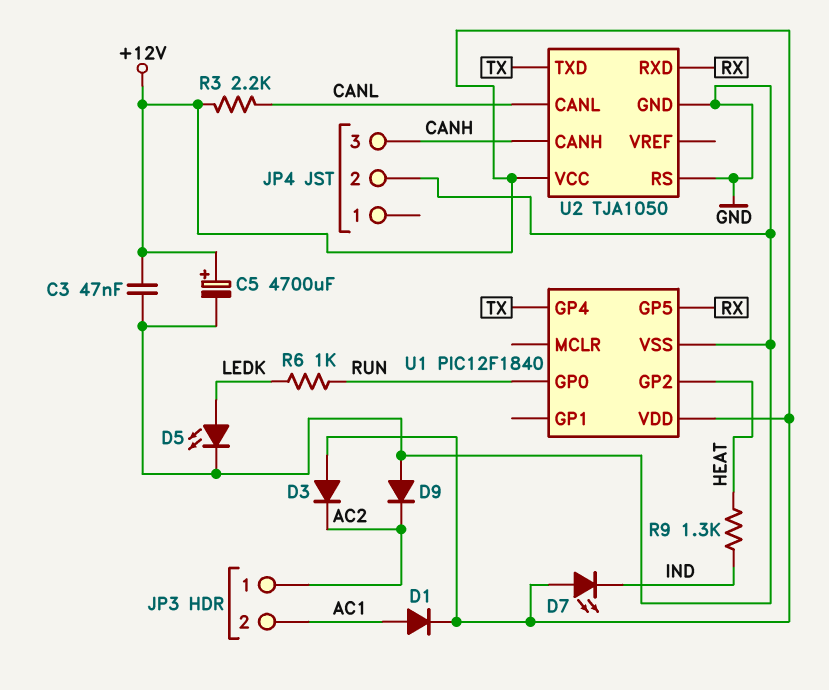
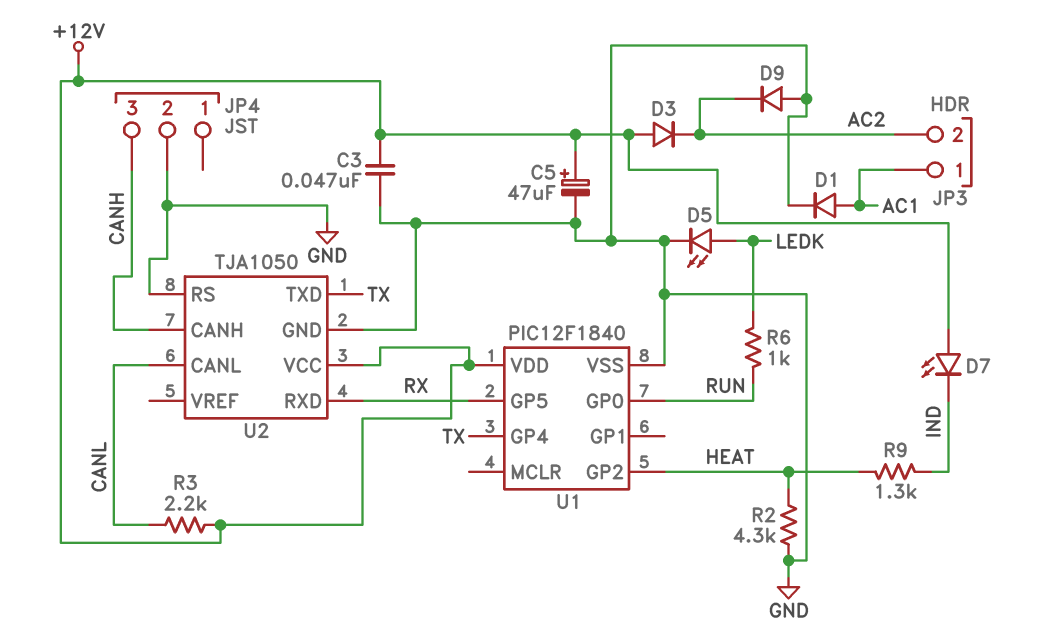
C5: 4700uF (plus +12V, minus GND) -> 47uF (plus +12V, minus GND)
D1: diode (A AC1, K +12V) -> diode (A AC1, K GND)
JP3 pin 1: AC2 -> AC1
JP3 pin 2: AC1 -> AC2
R2: none -> 4.3k (GND, HEAT)

